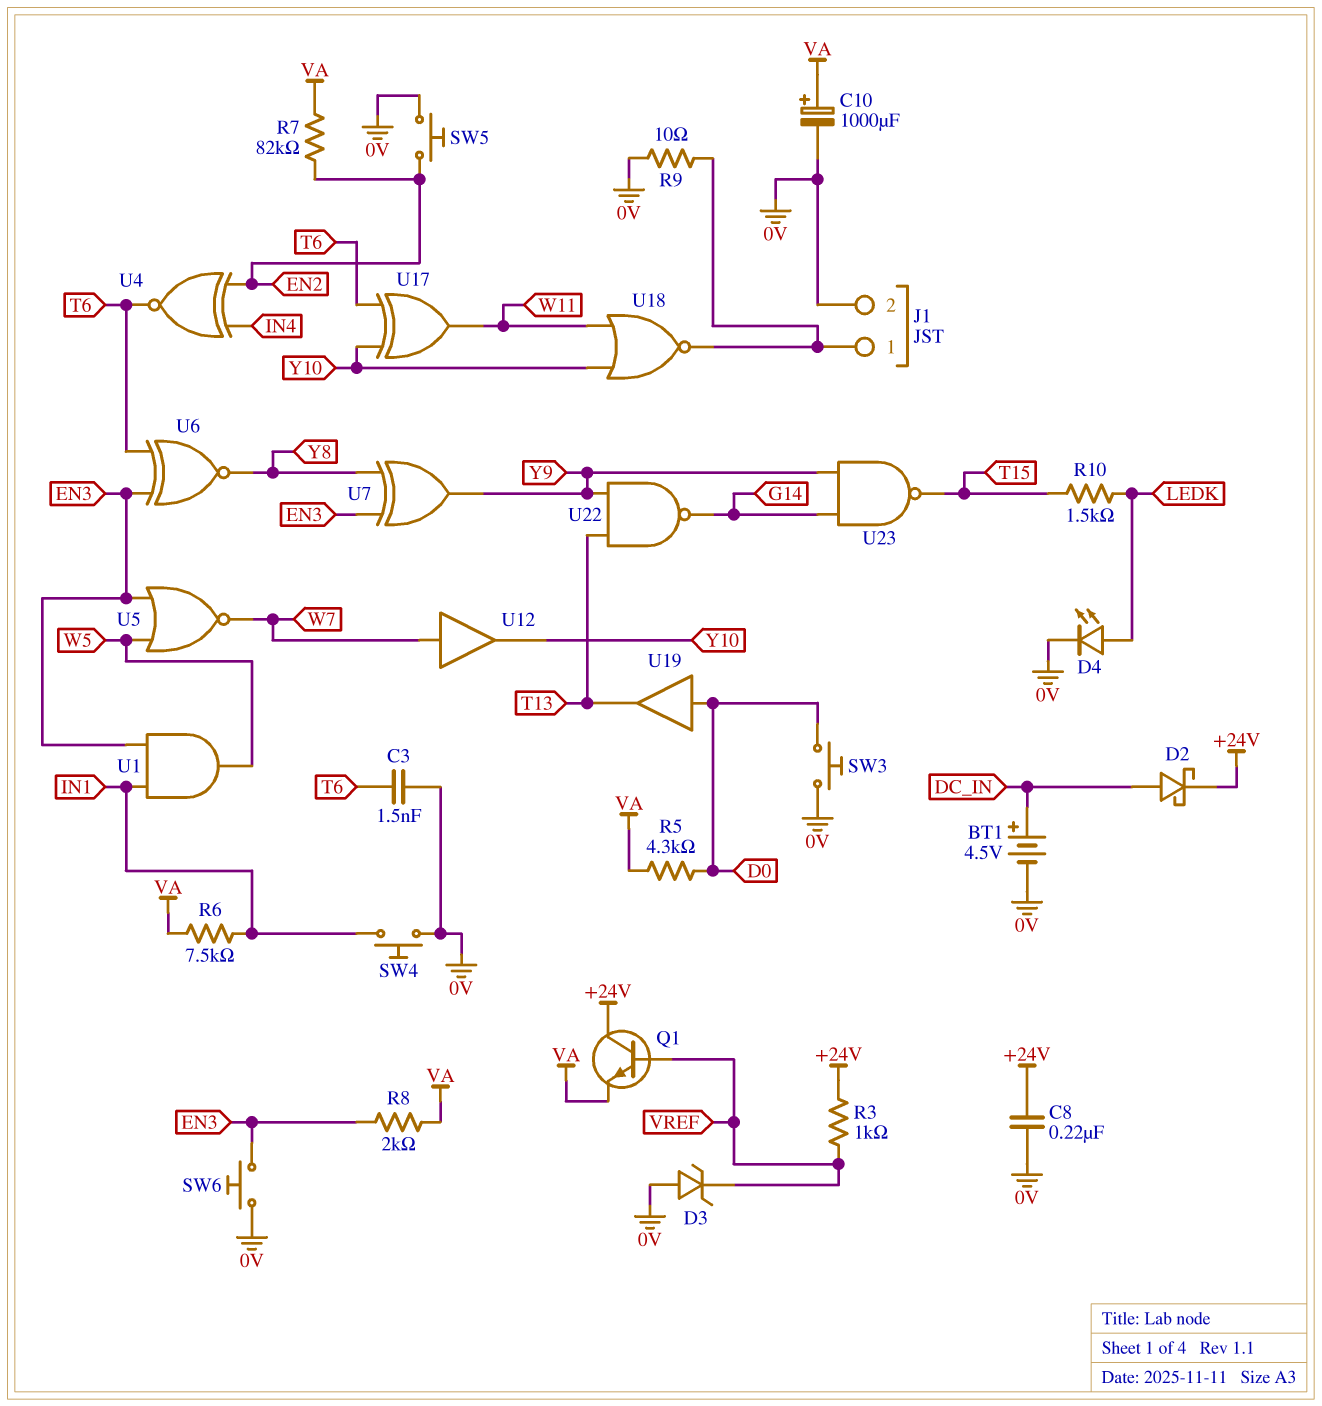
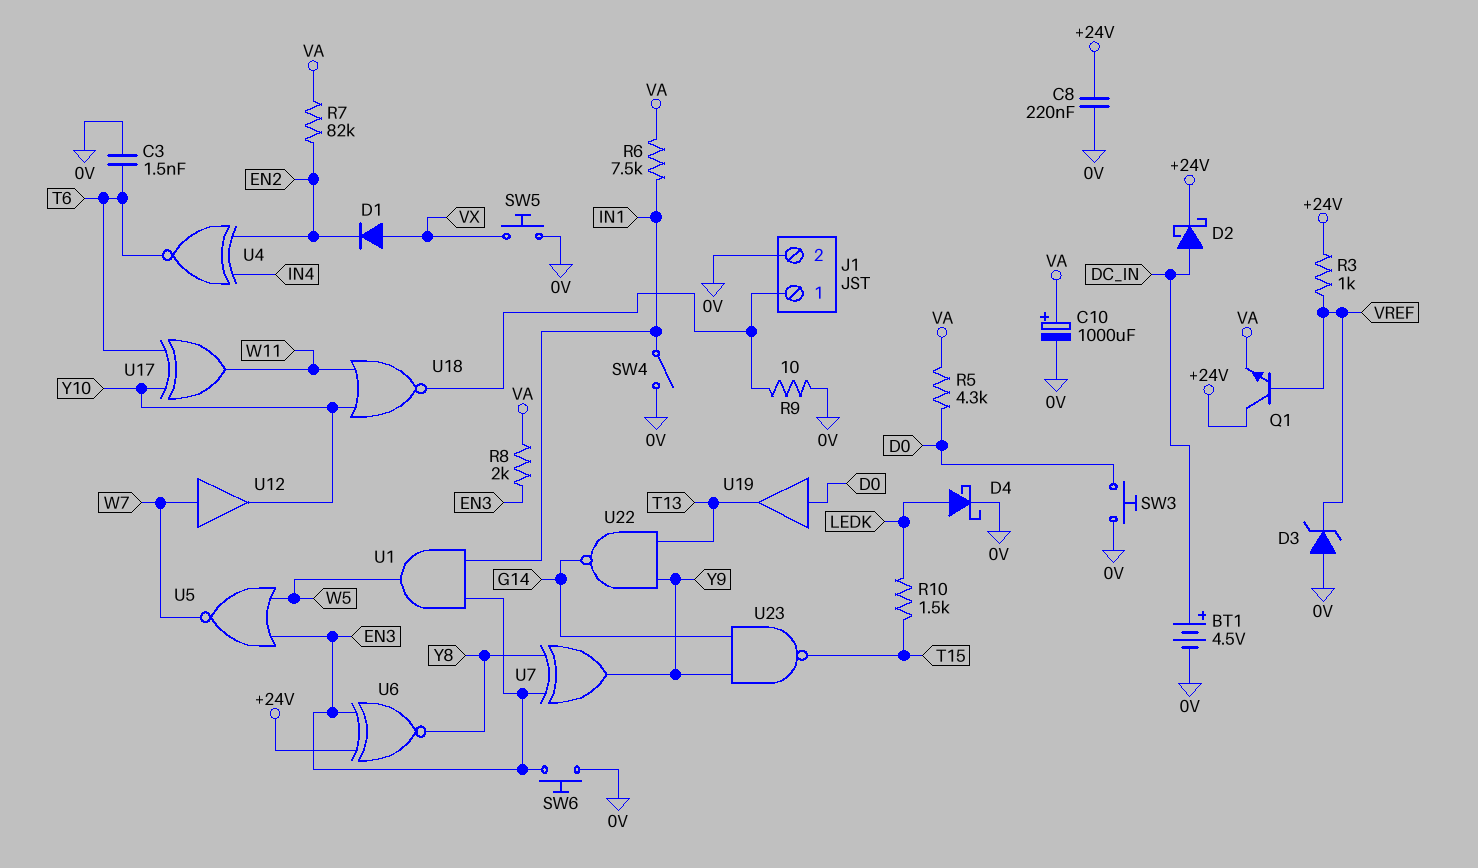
D1: none -> diode (A VX, K EN2)
D4: LED (A LEDK, K 0V) -> schottky (A LEDK, K 0V)
SW4: button (0V, IN1) -> switch (0V, IN1)
SW5: button (0V, EN2) -> button (0V, VX)
U6: XNOR (in EN3, in T6, out Y8) -> XNOR (in +24V, in EN3, out Y8)

